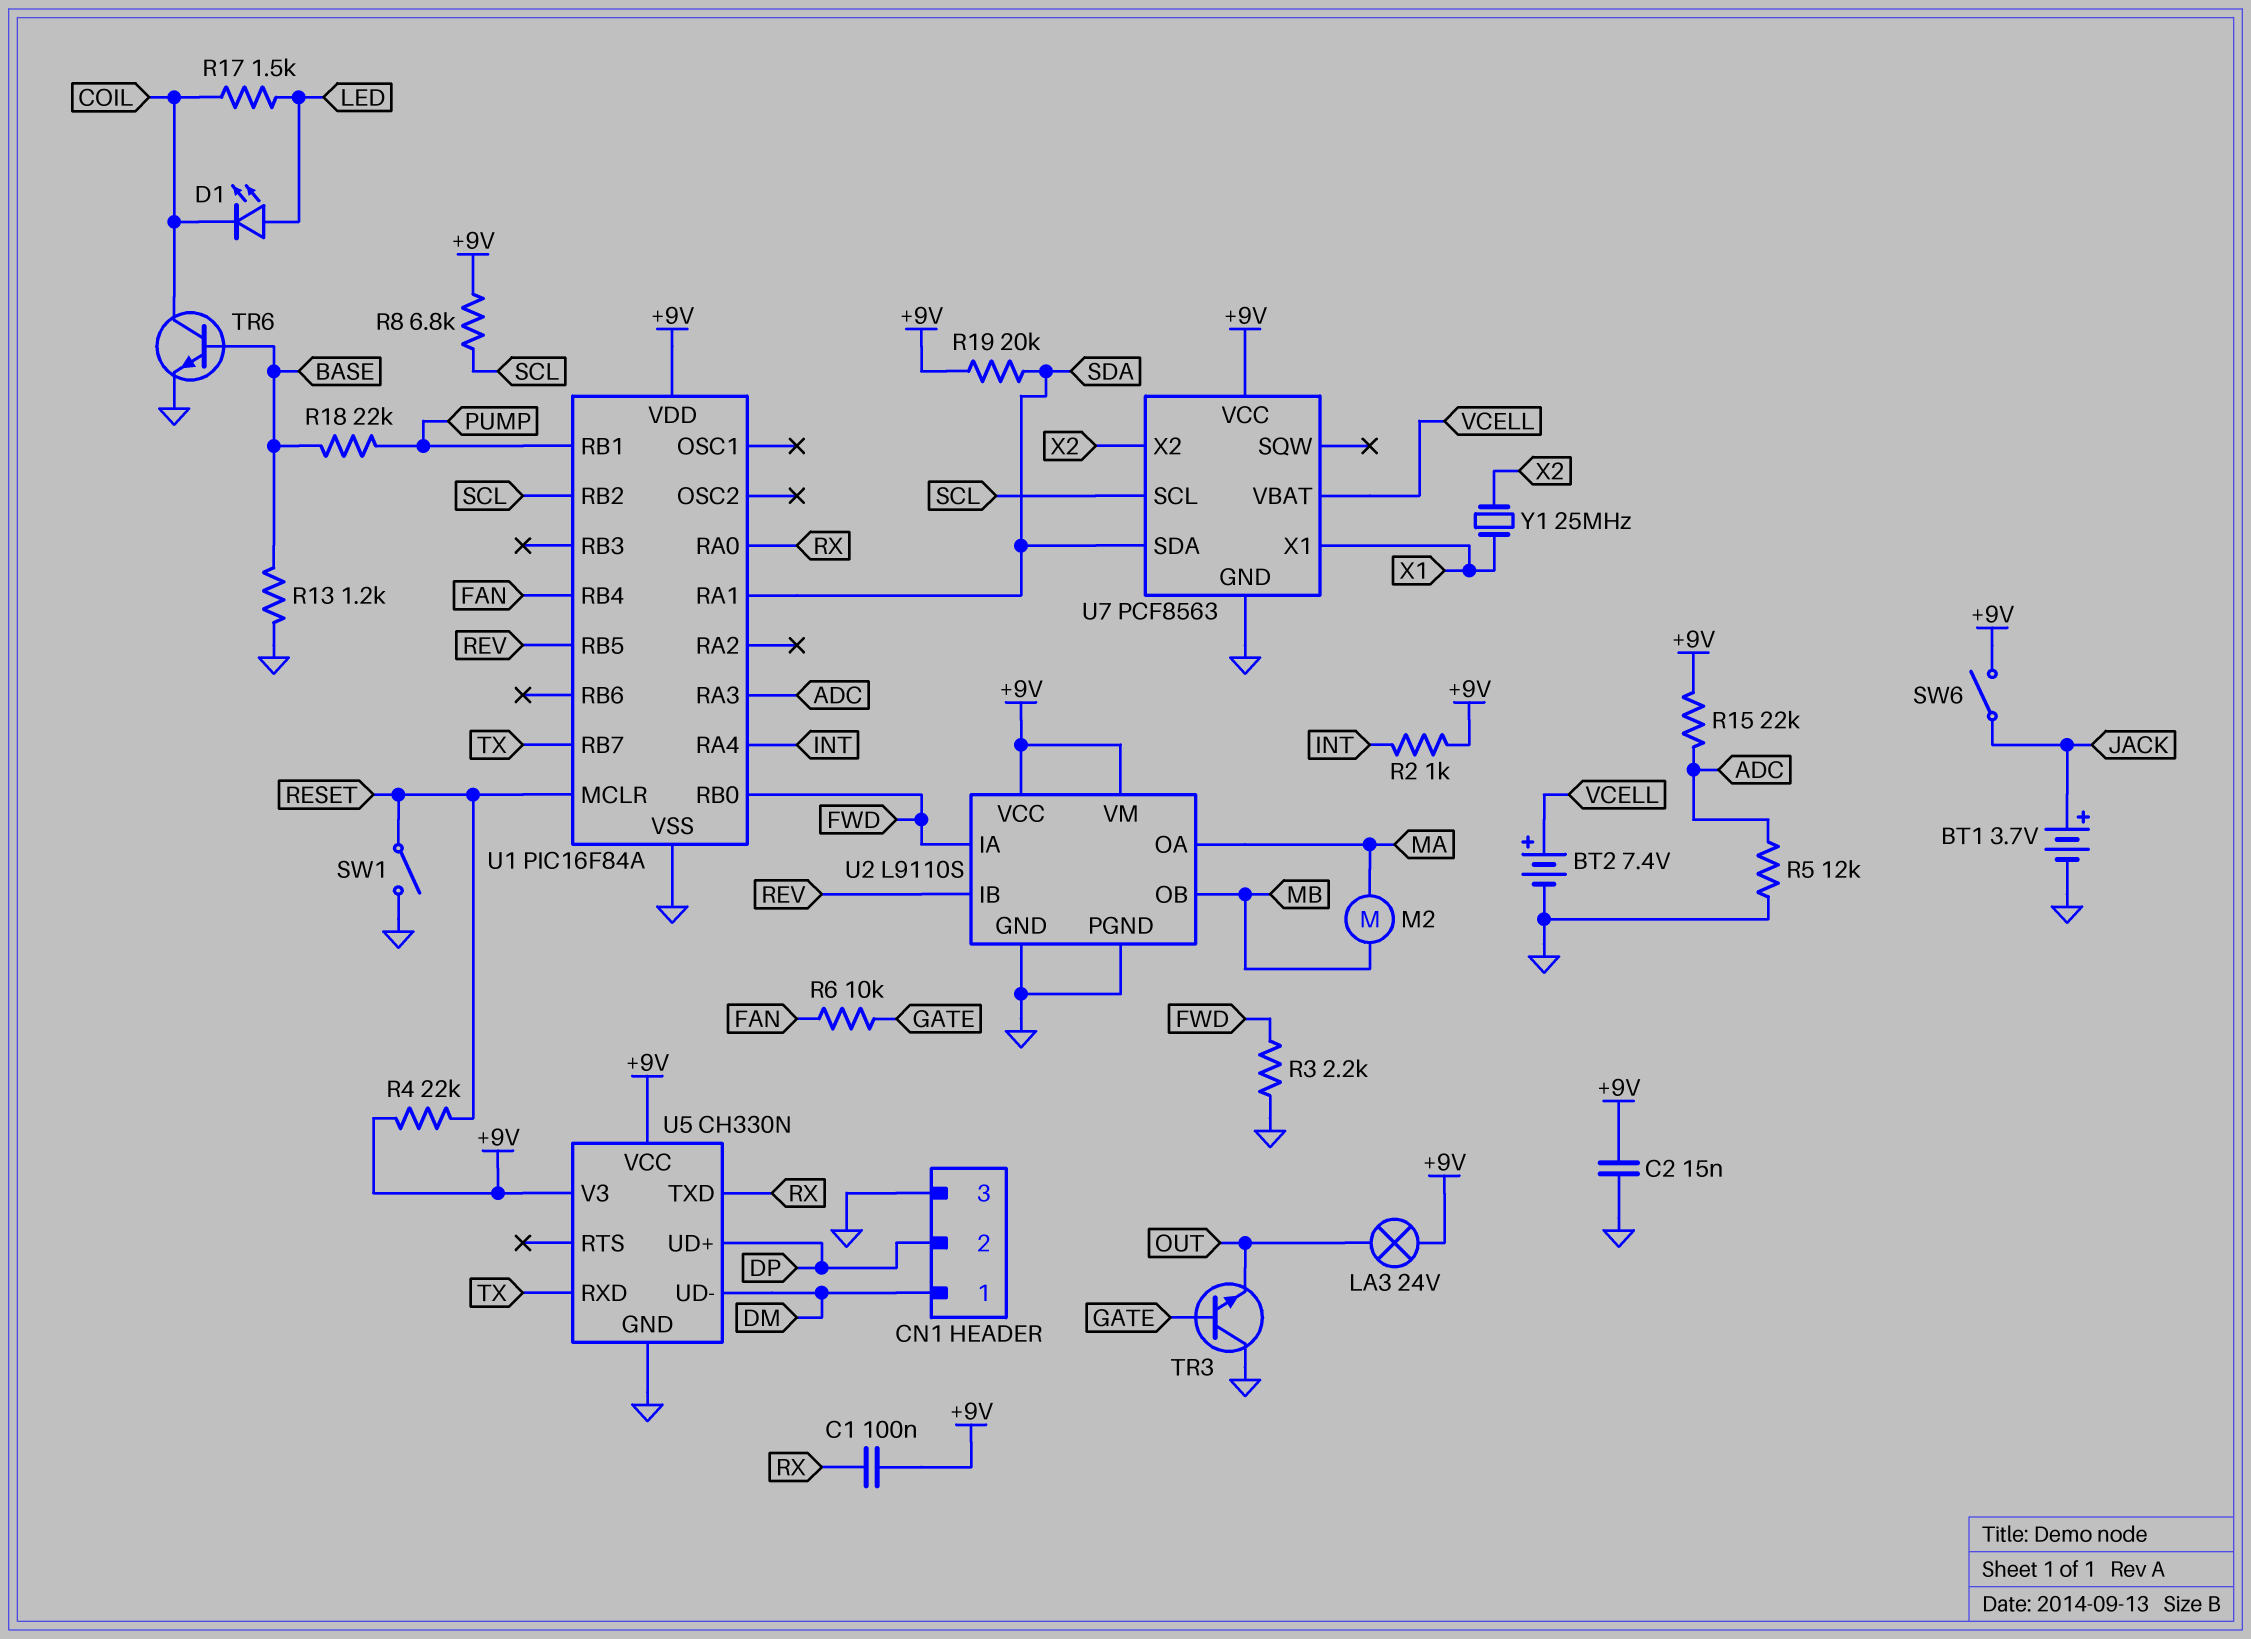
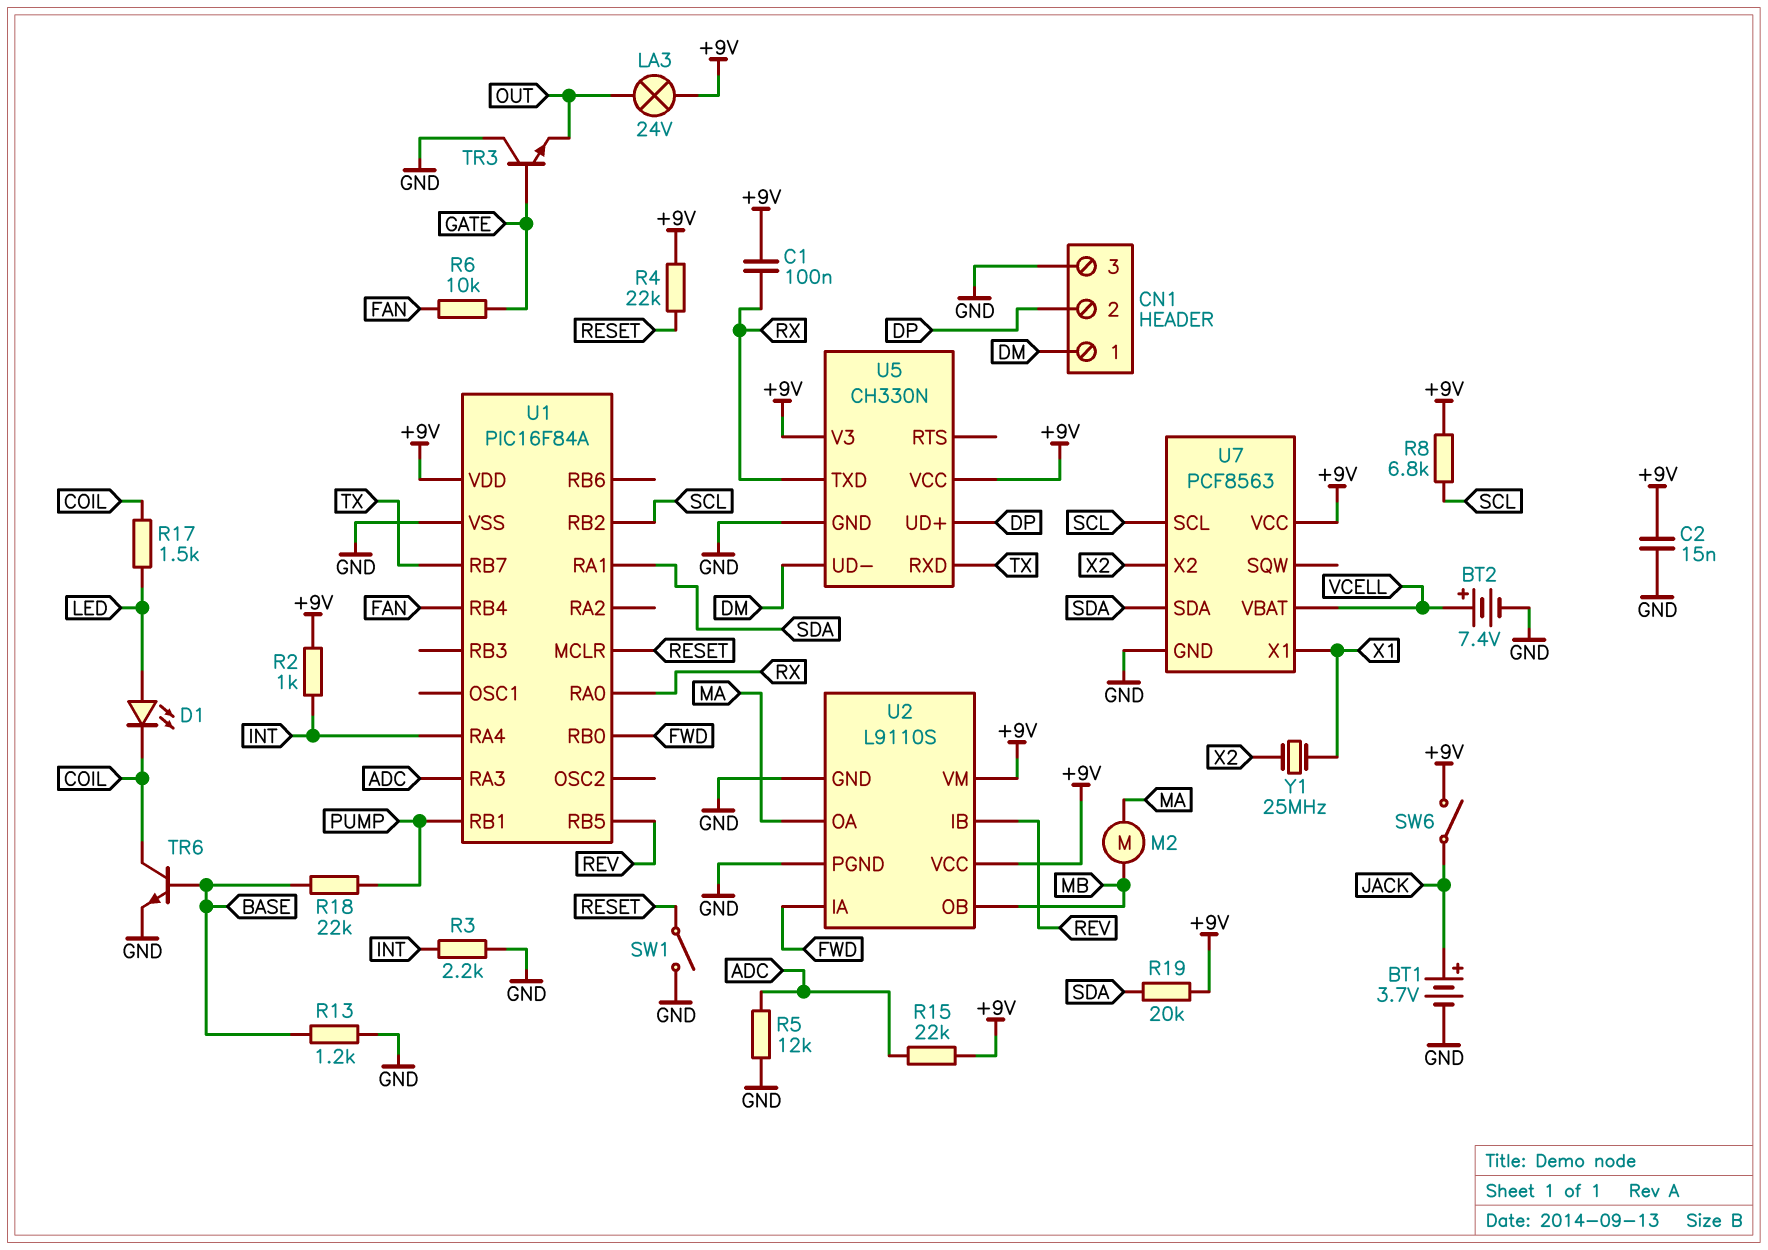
R3: 2.2k (FWD, GND) -> 2.2k (GND, INT)

